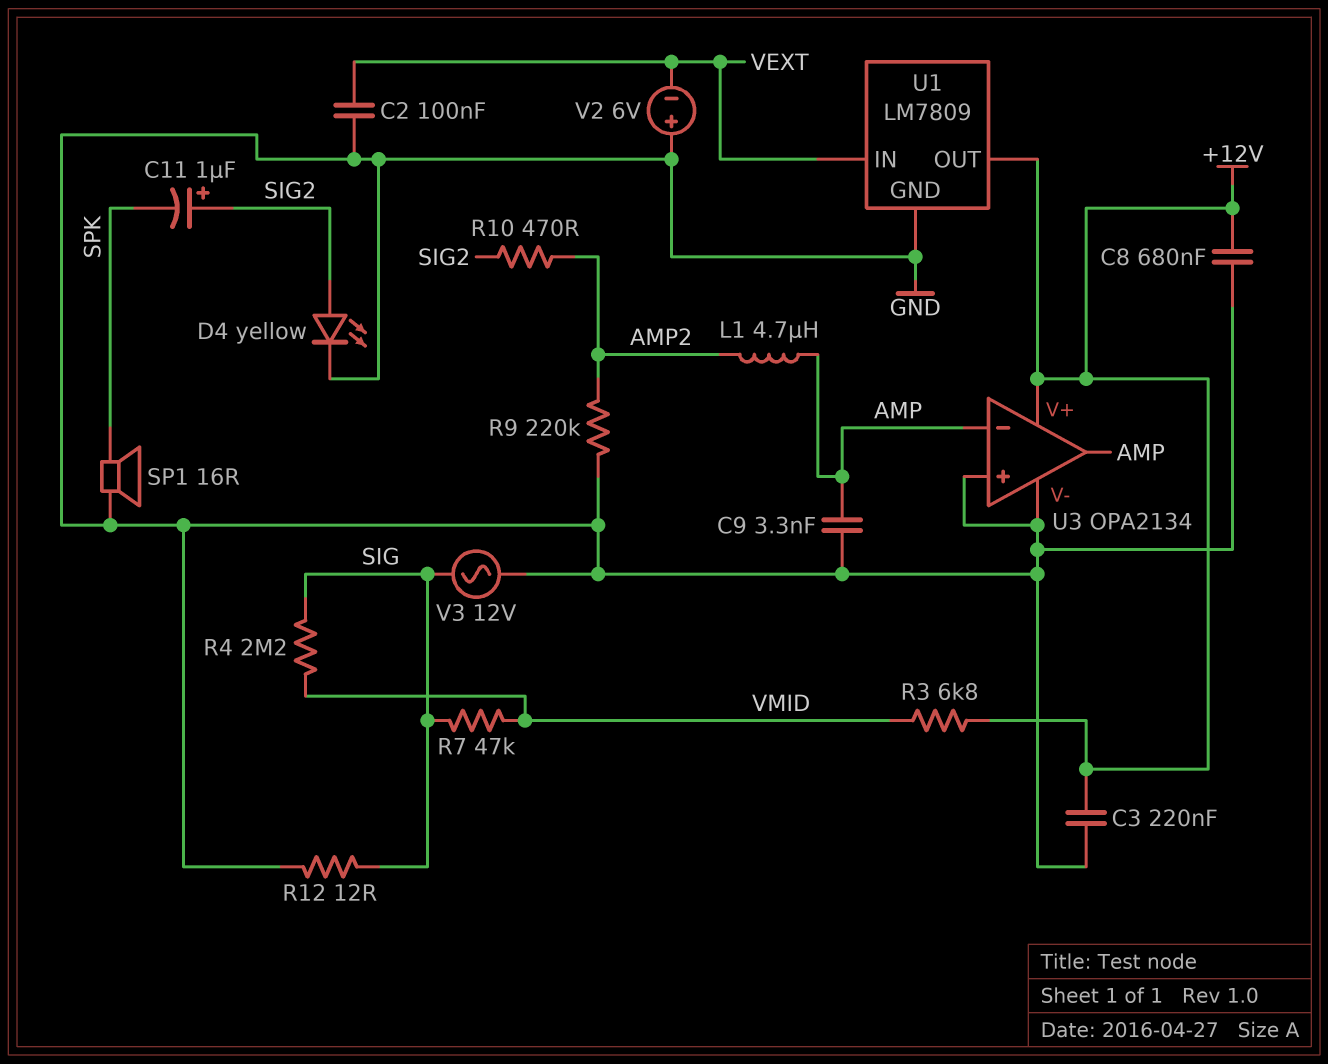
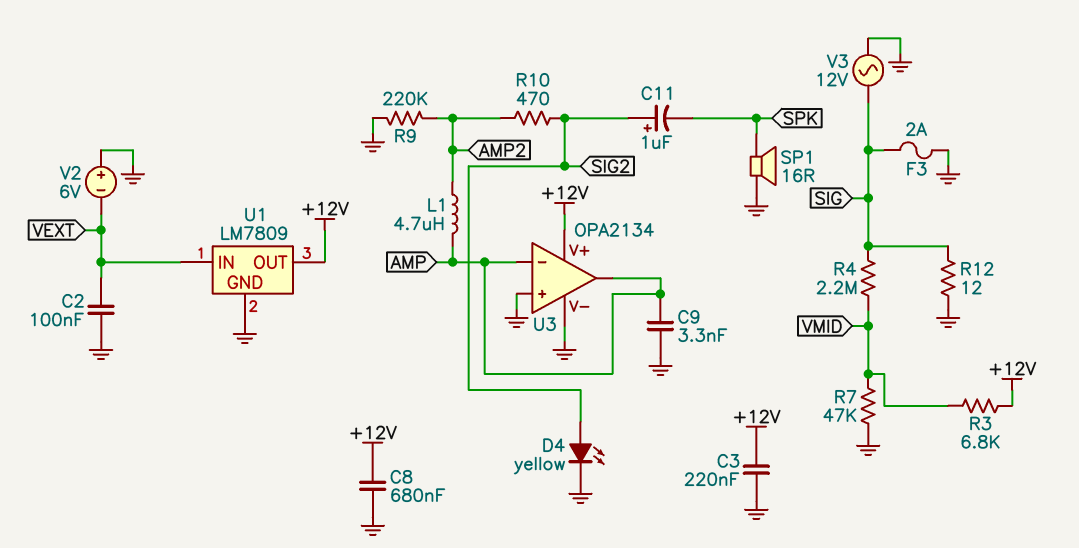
F3: none -> 2A (GND, SIG)
R7: 47k (SIG, VMID) -> 47k (GND, VMID)

